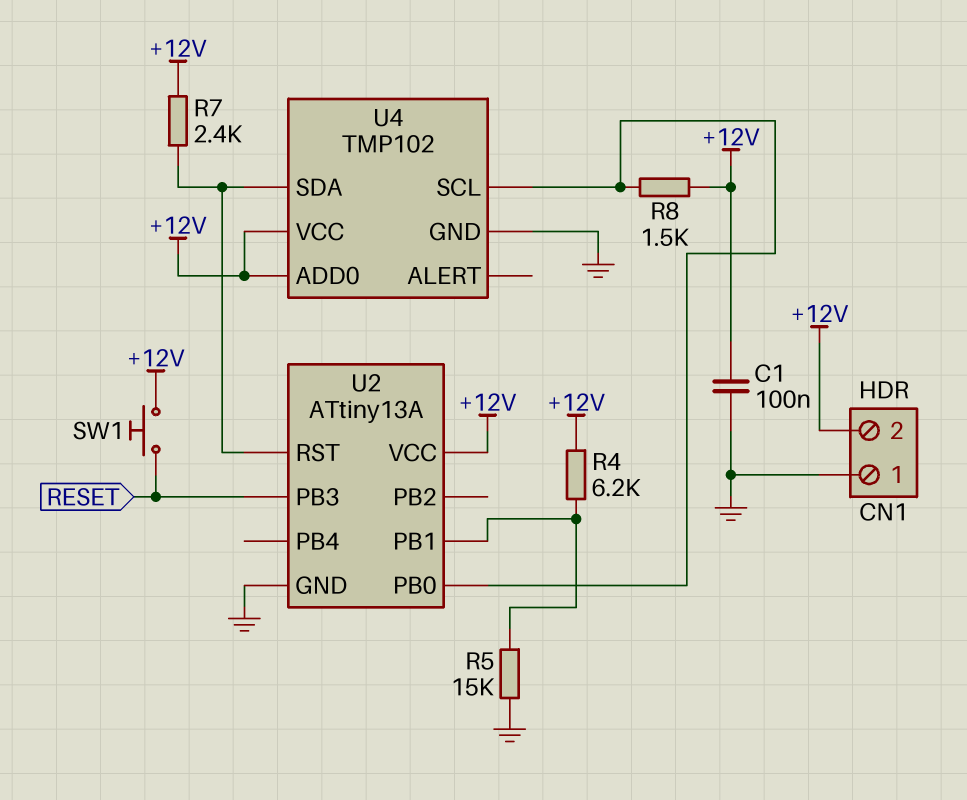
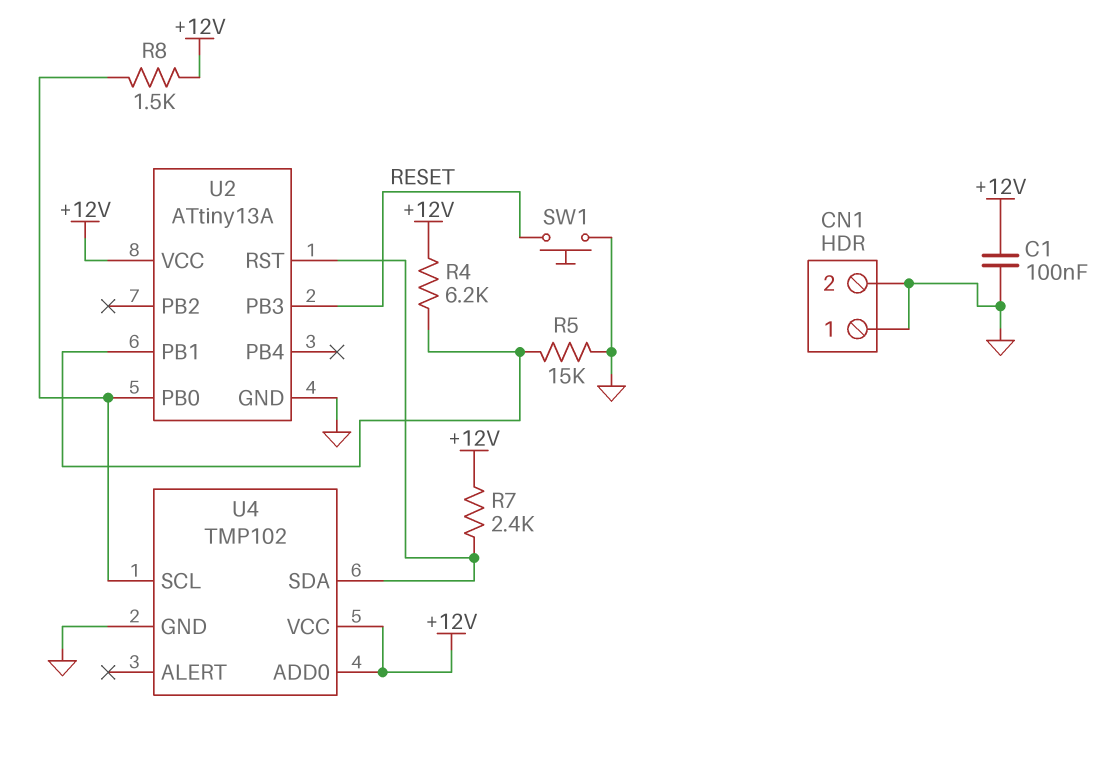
CN1 pin 2: +12V -> GND
SW1: button (+12V, RESET) -> button (GND, RESET)

